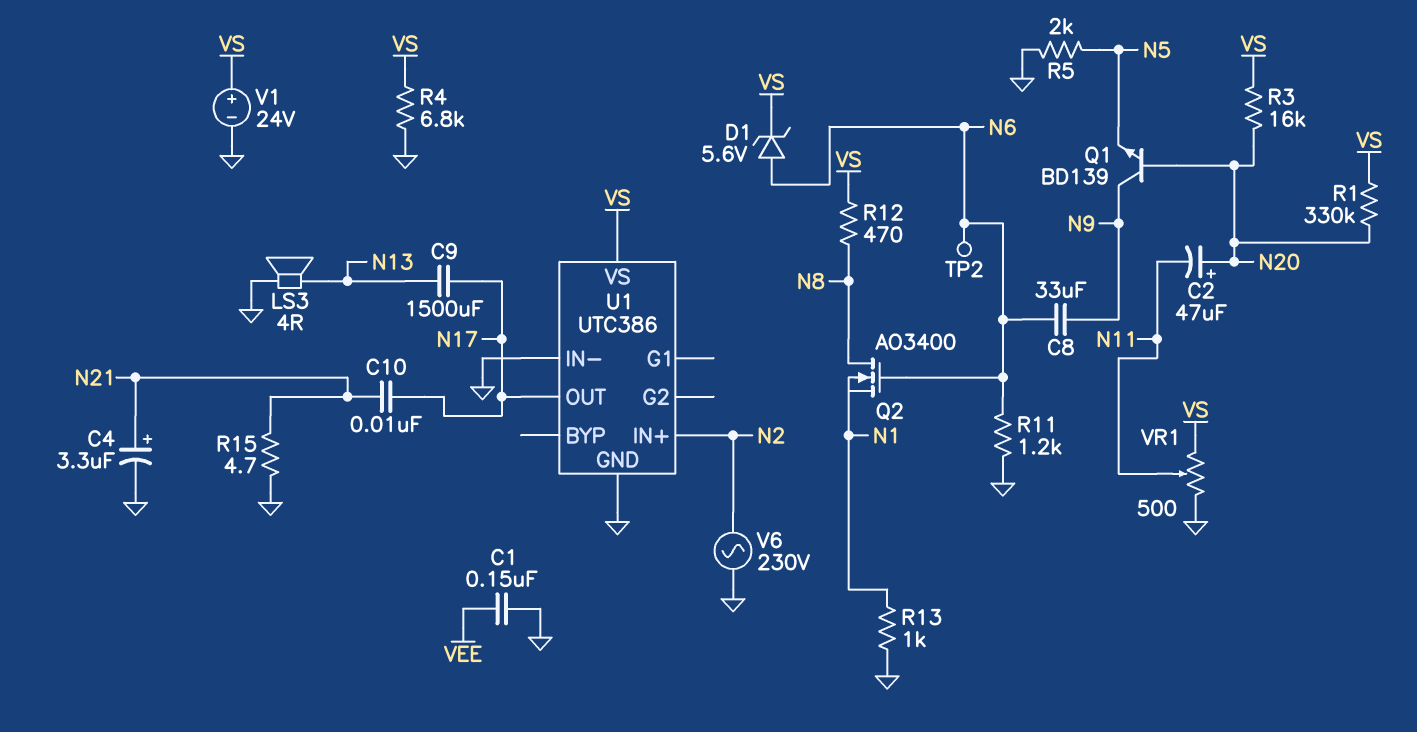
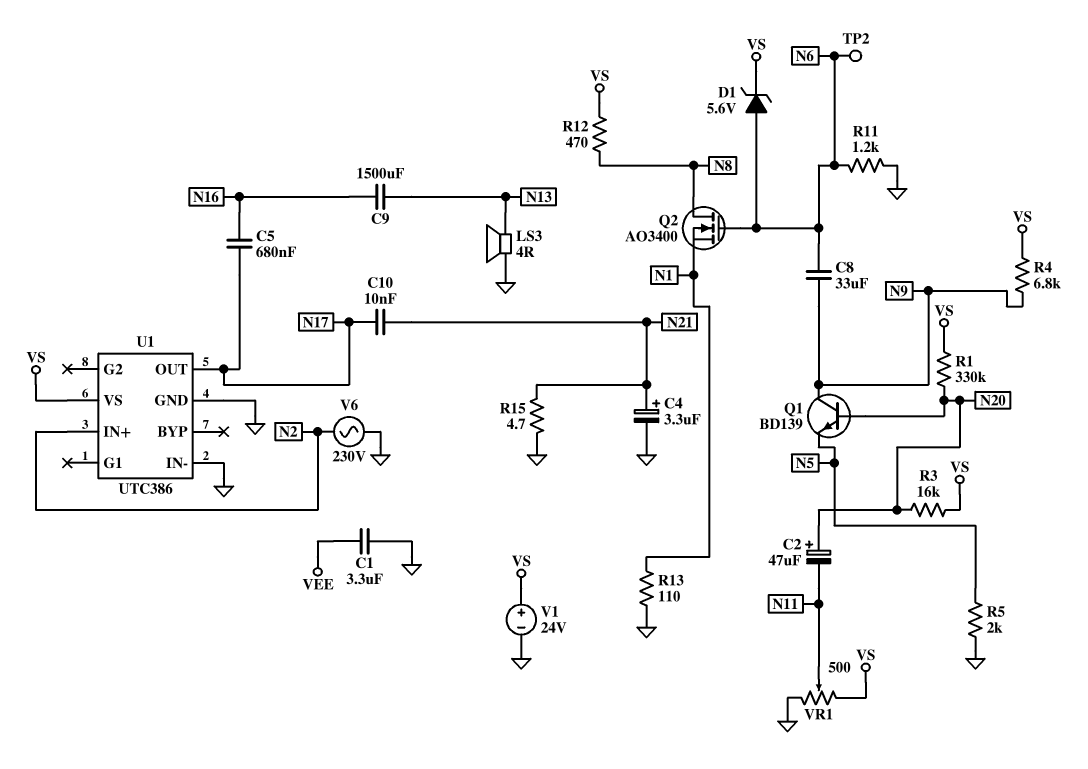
C1: 150nF (GND, VEE) -> 3.3uF (GND, VEE)
C5: none -> 680nF (N16, N17)
C9: 1500uF (N13, N17) -> 1500uF (N13, N16)
R4: 6.8k (GND, VS) -> 6.8k (N9, VS)
R13: 1k (GND, N1) -> 110 (GND, N1)

